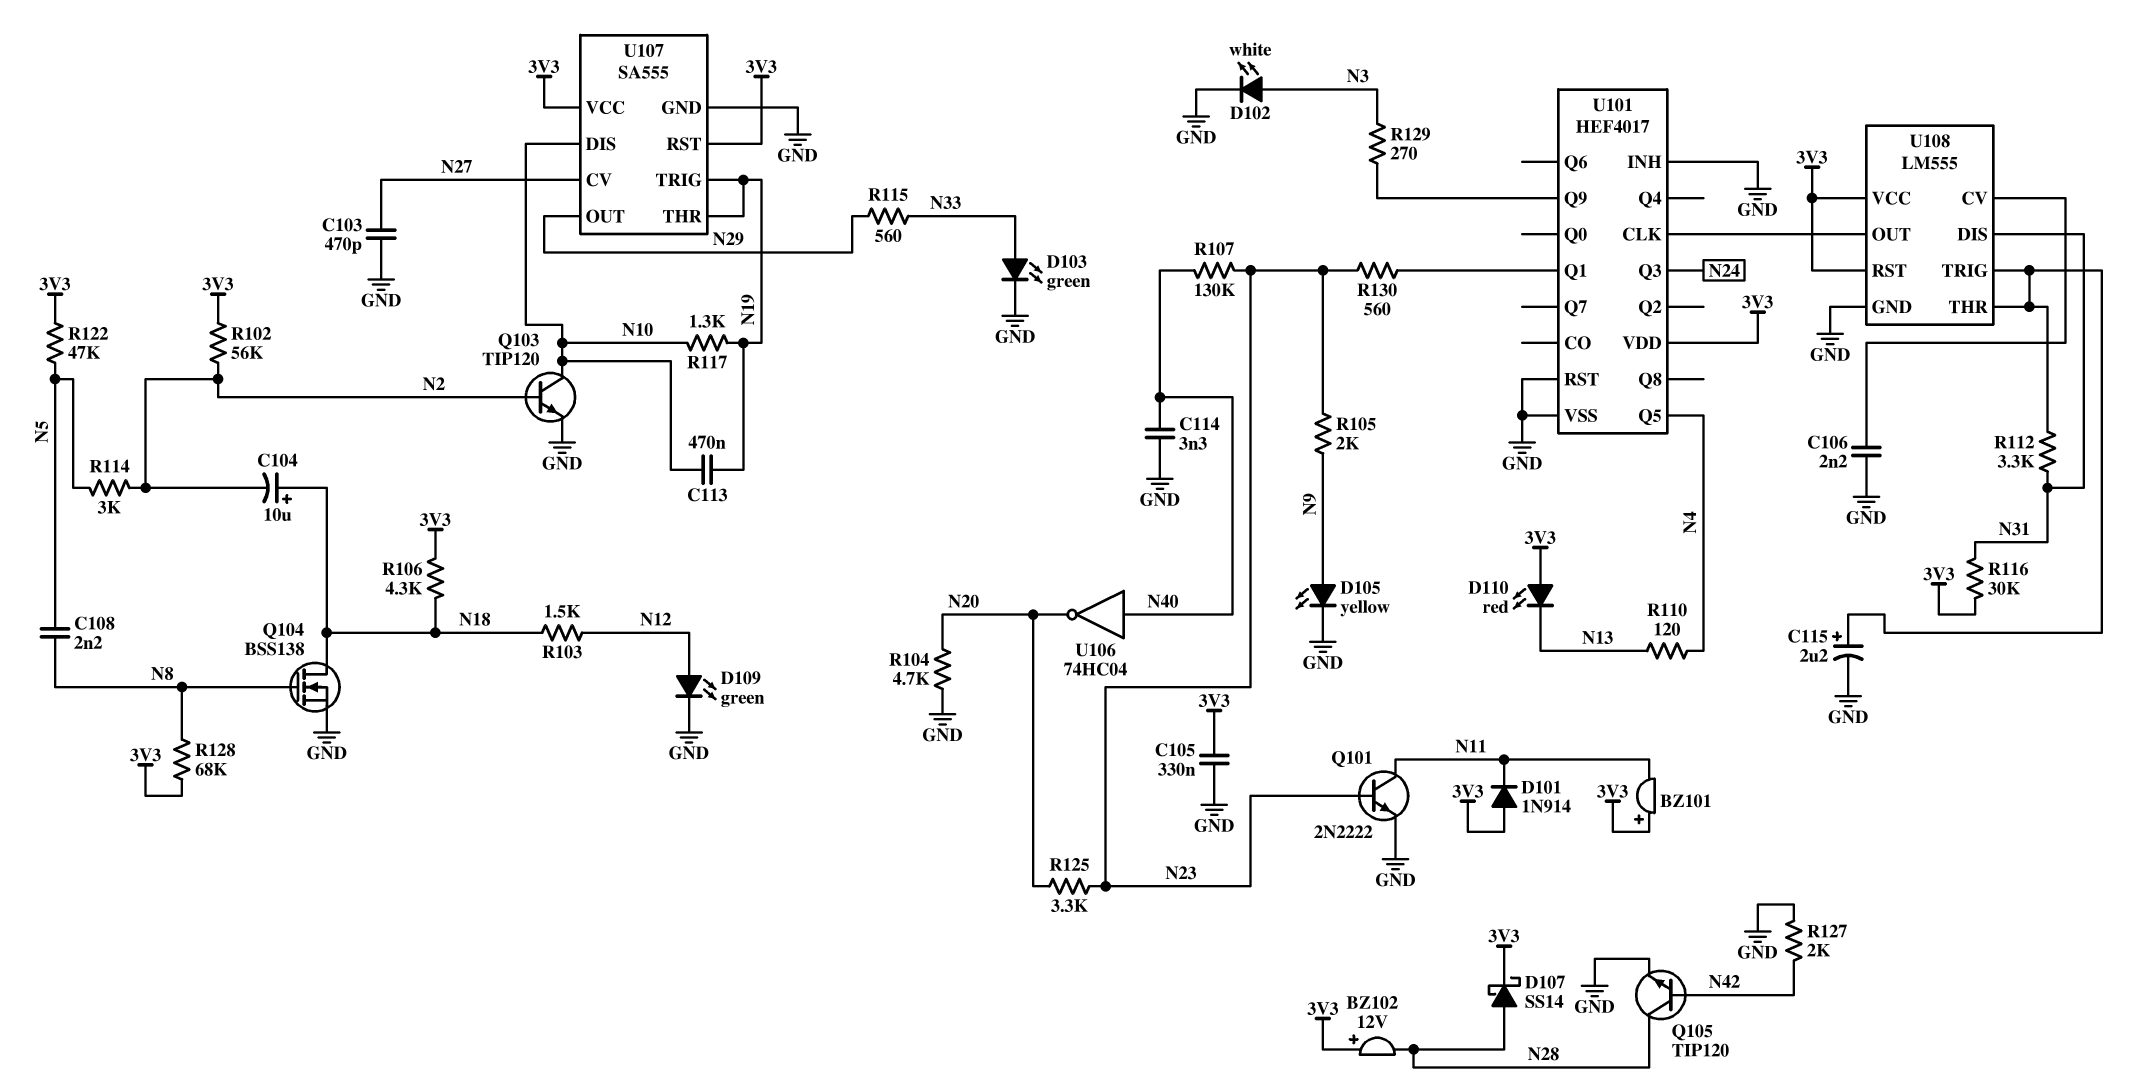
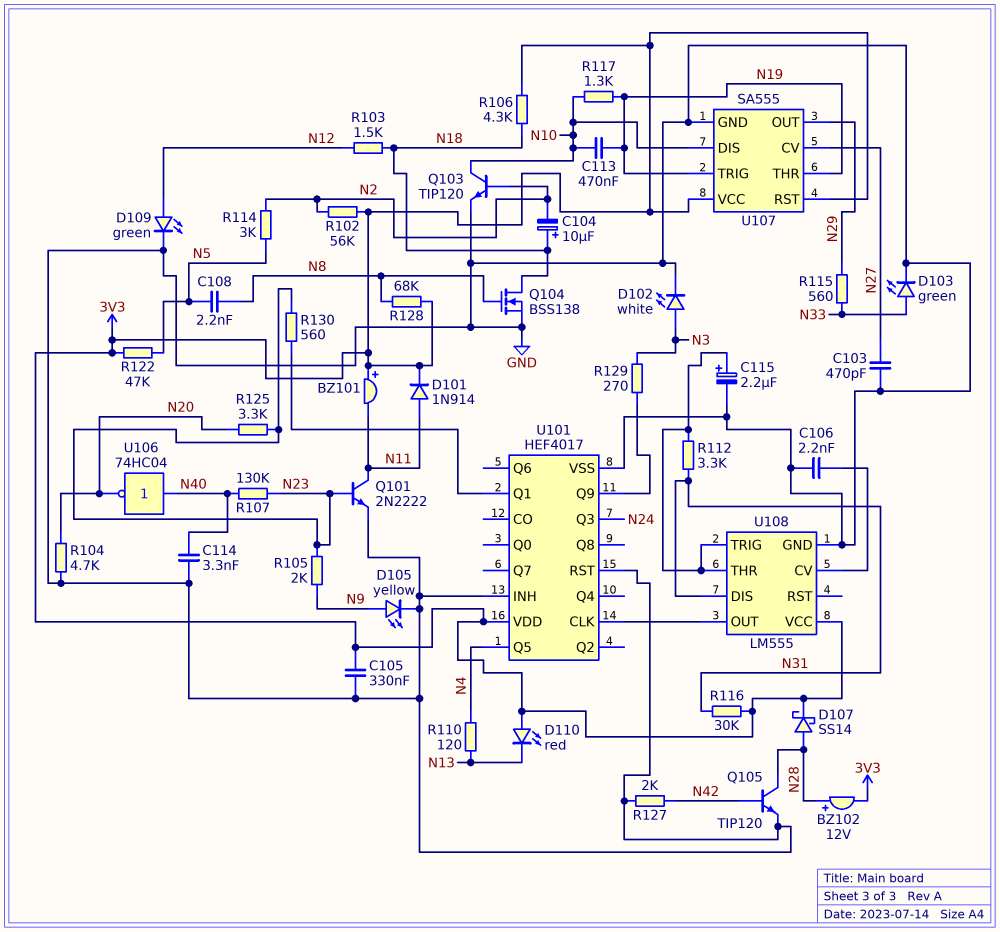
BZ102: buzzer 12V (plus 3V3, minus N28) -> buzzer 12V (plus N28, minus 3V3)
D101: diode 1N914 (A 3V3, K N11) -> diode 1N914 (A N11, K 3V3)
U108 pin RST: 3V3 -> none

